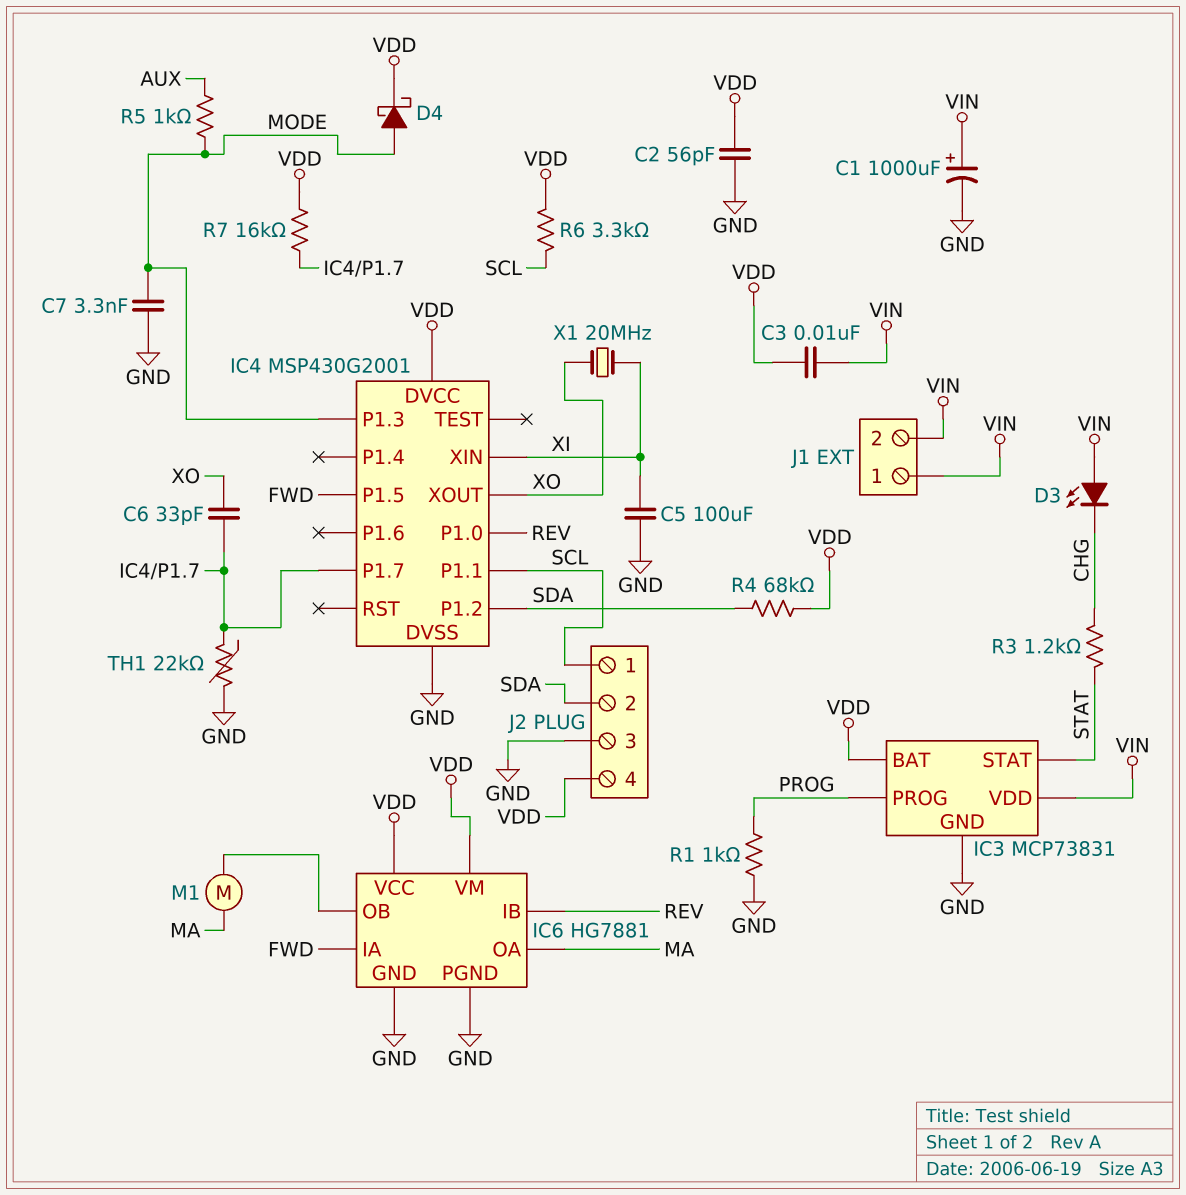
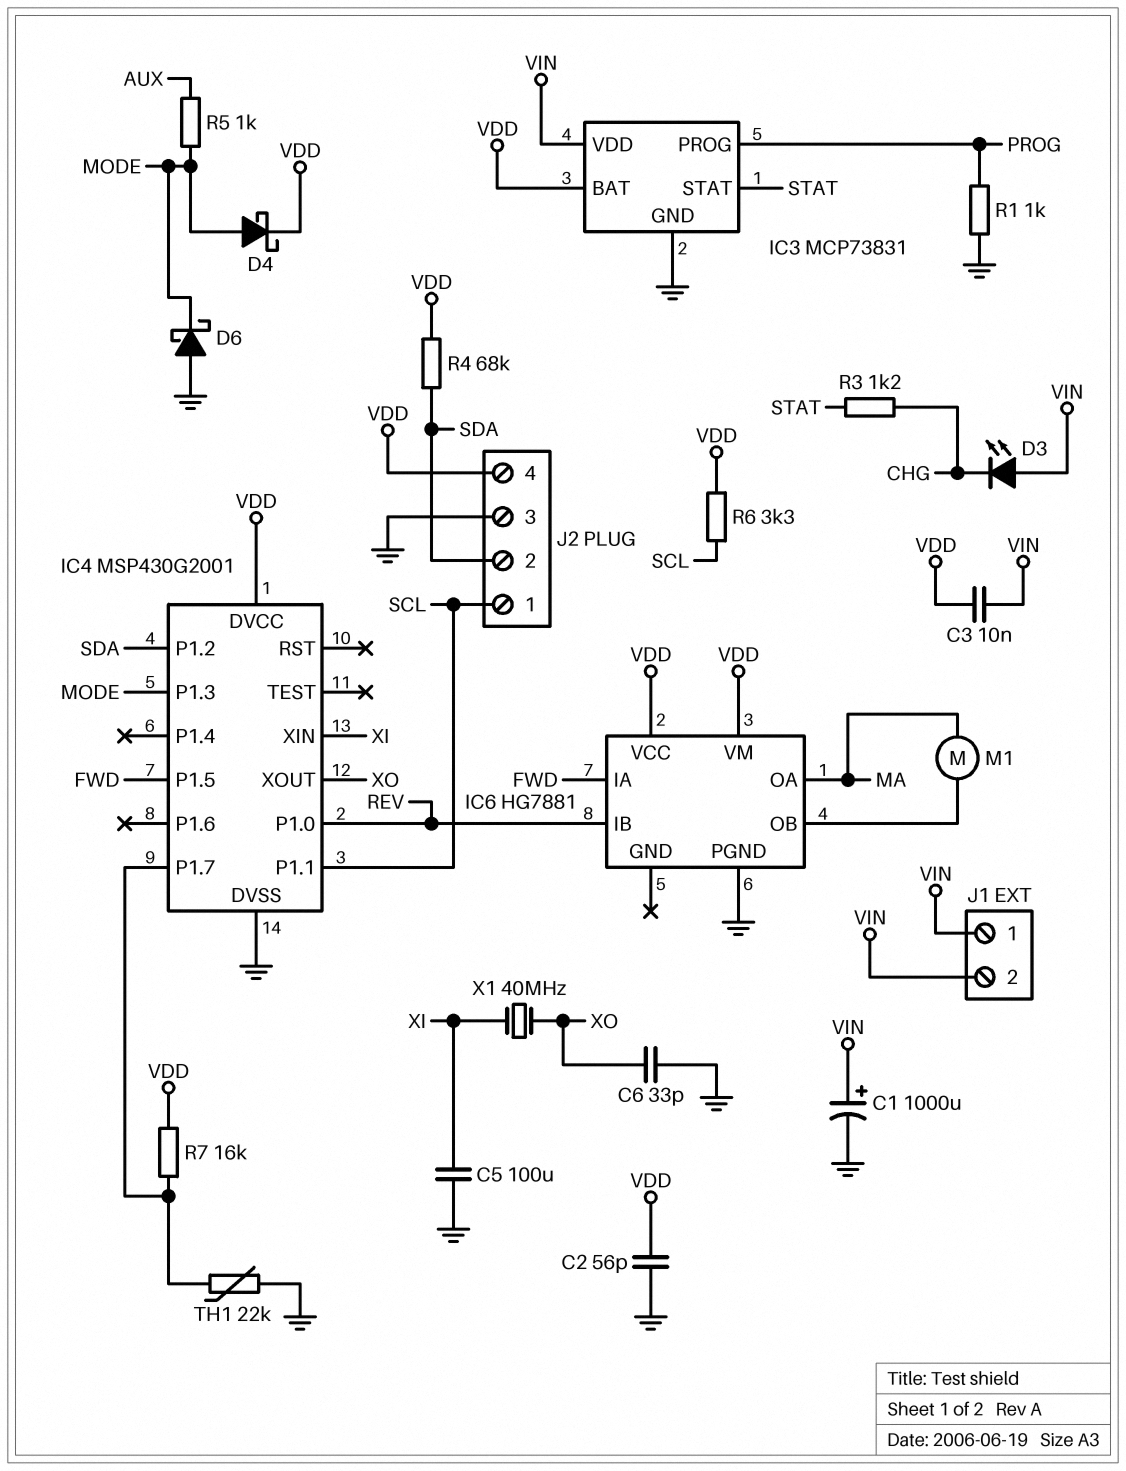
C6: 33pF (IC4/P1.7, XO) -> 33pF (GND, XO)
C7: 3.3nF (GND, MODE) -> none
D6: none -> schottky (A GND, K MODE)
IC6 pin GND: GND -> none
X1: 20MHz (XI, XO) -> 40MHz (XI, XO)

